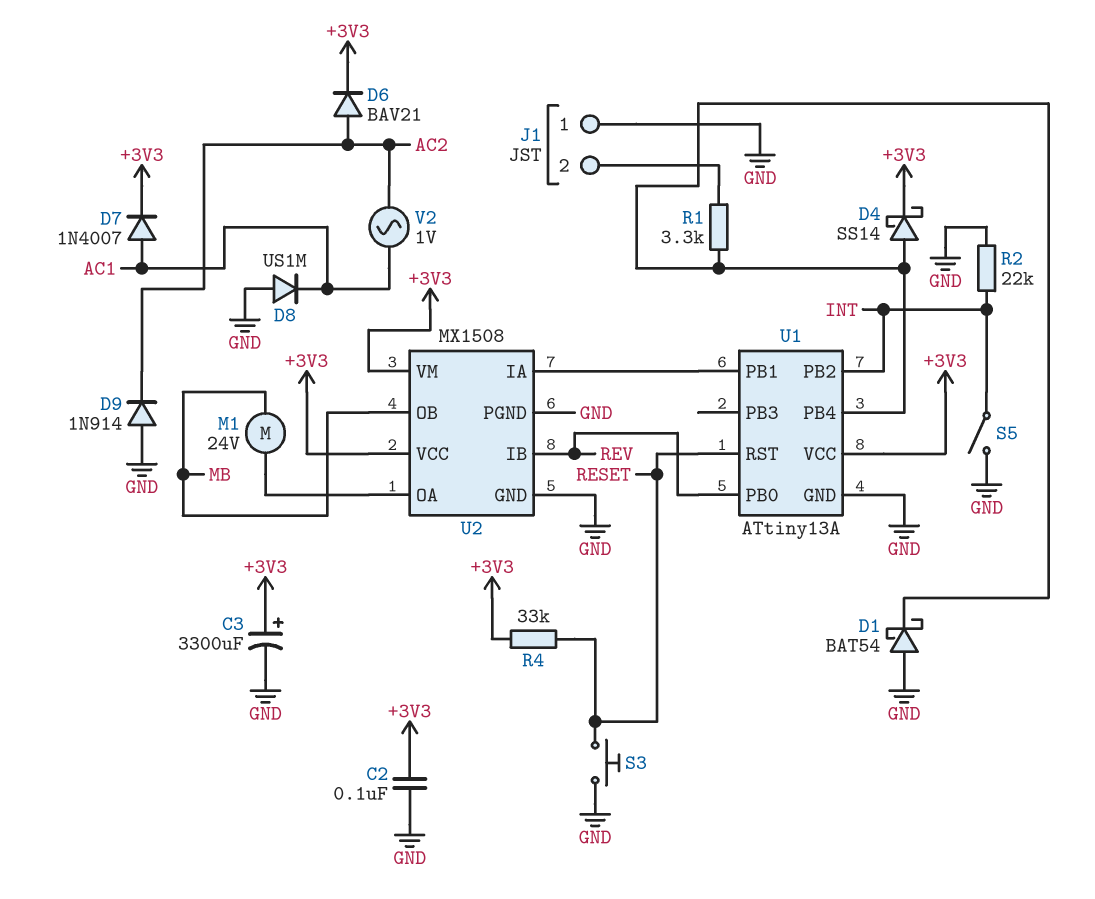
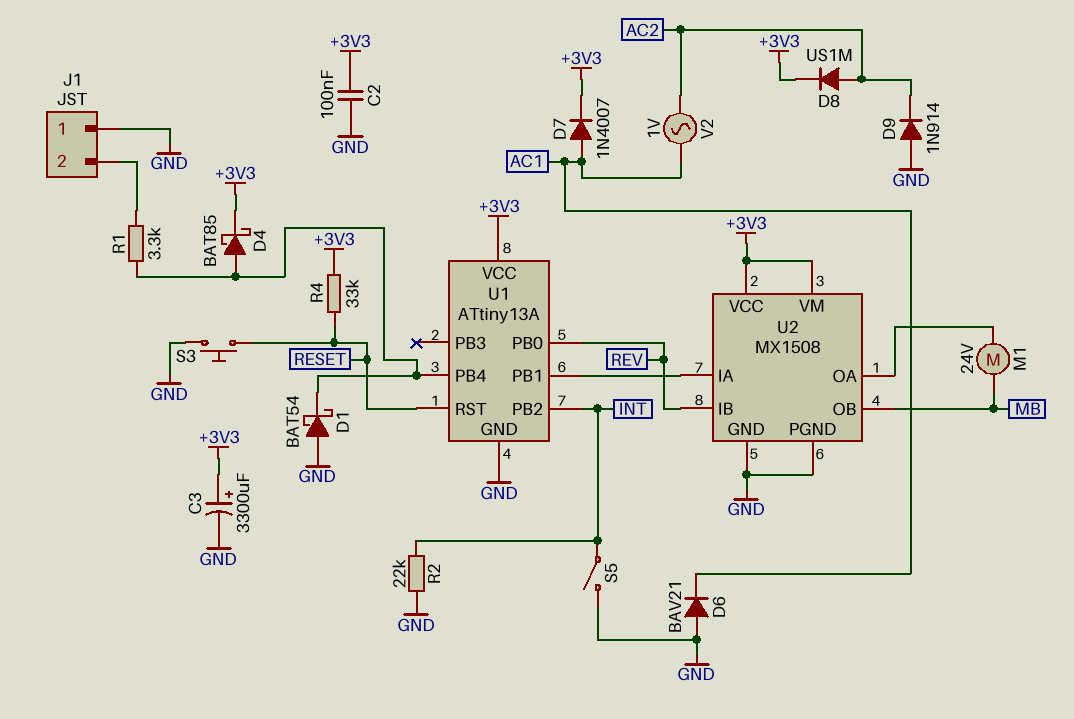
D4: schottky SS14 (A U1/PB4, K +3V3) -> schottky BAT85 (A U1/PB4, K +3V3)
D6: diode BAV21 (A AC2, K +3V3) -> diode BAV21 (A GND, K AC1)
D8: diode US1M (A GND, K AC1) -> diode US1M (A AC2, K +3V3)

